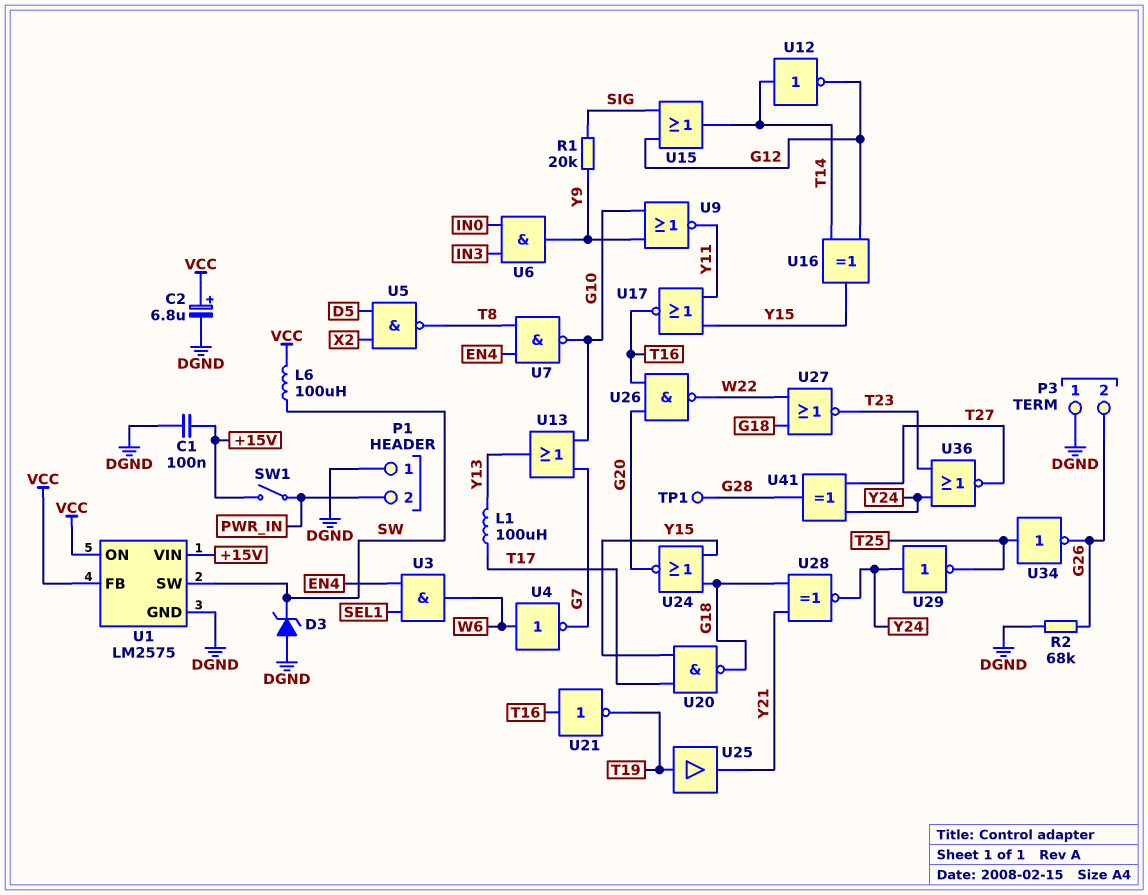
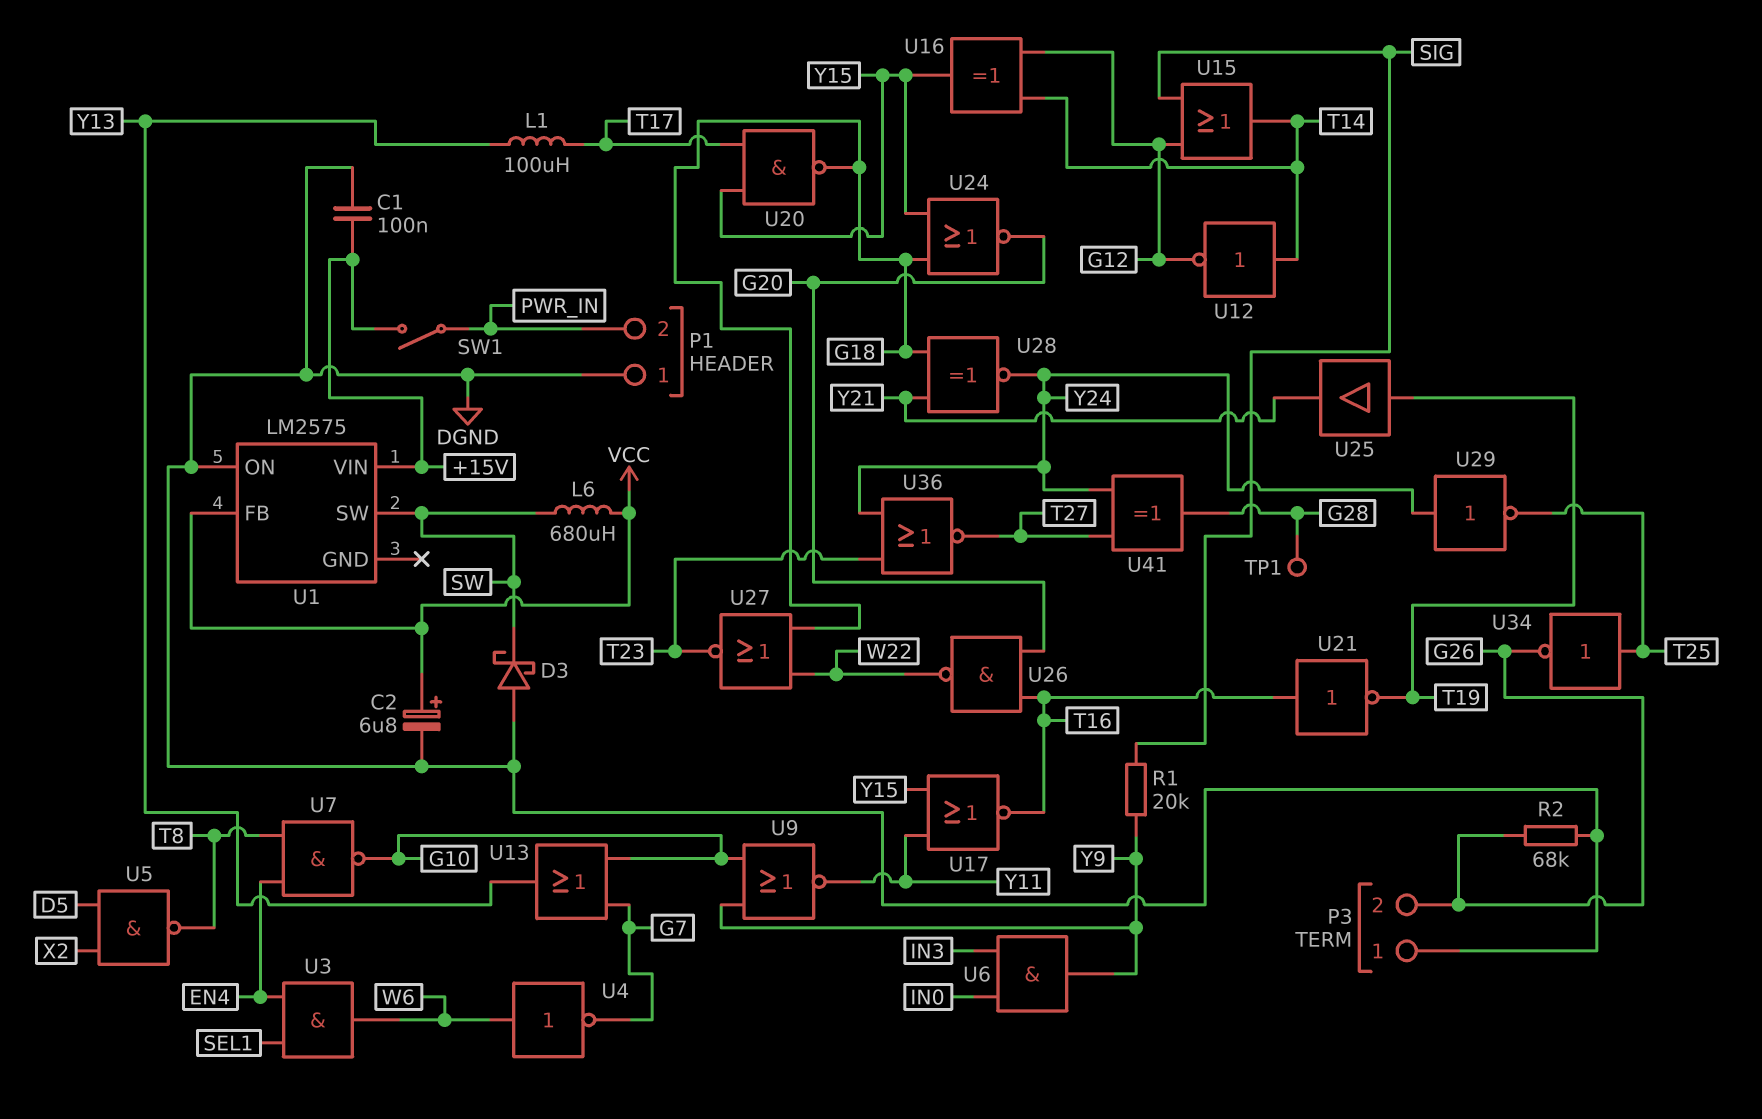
D3: zener (A DGND, K SW) -> schottky (A DGND, K SW)
L6: 100uH (SW, VCC) -> 680uH (SW, VCC)
U1 pin GND: DGND -> none
U1 pin ON: VCC -> DGND

